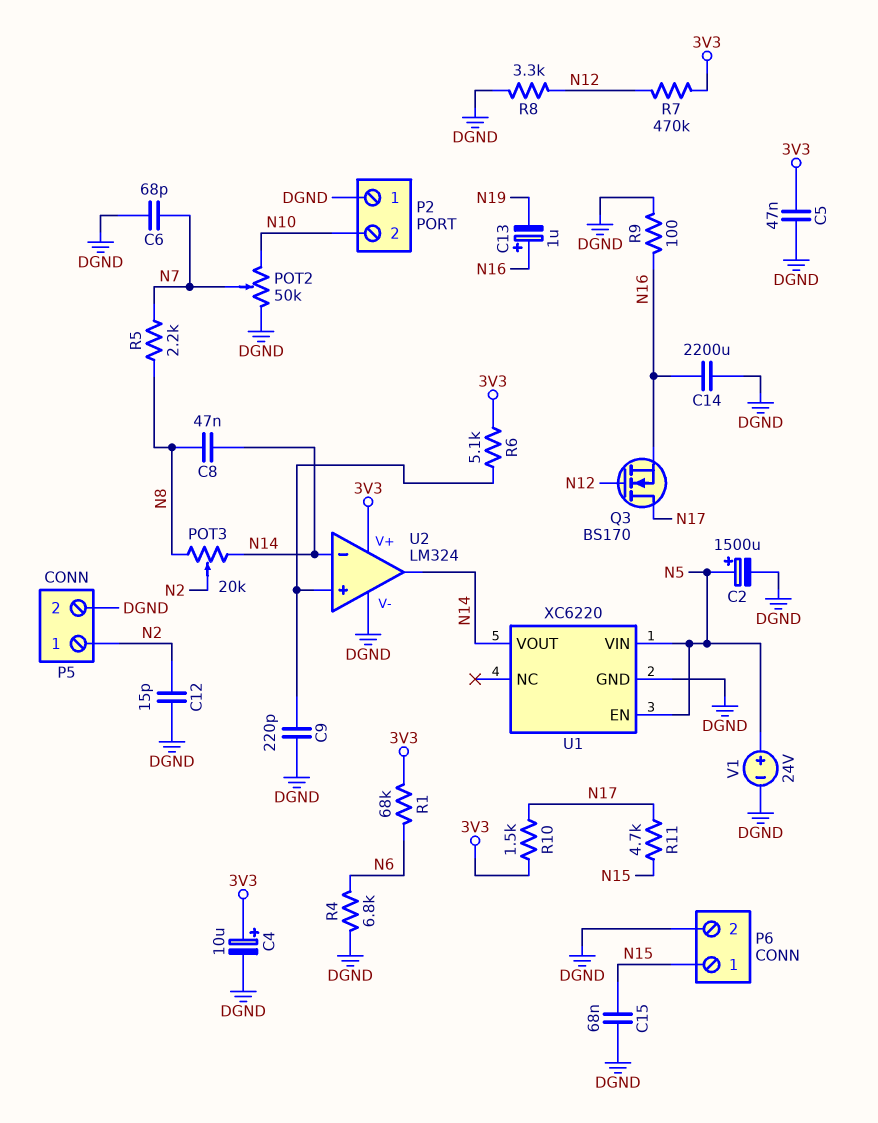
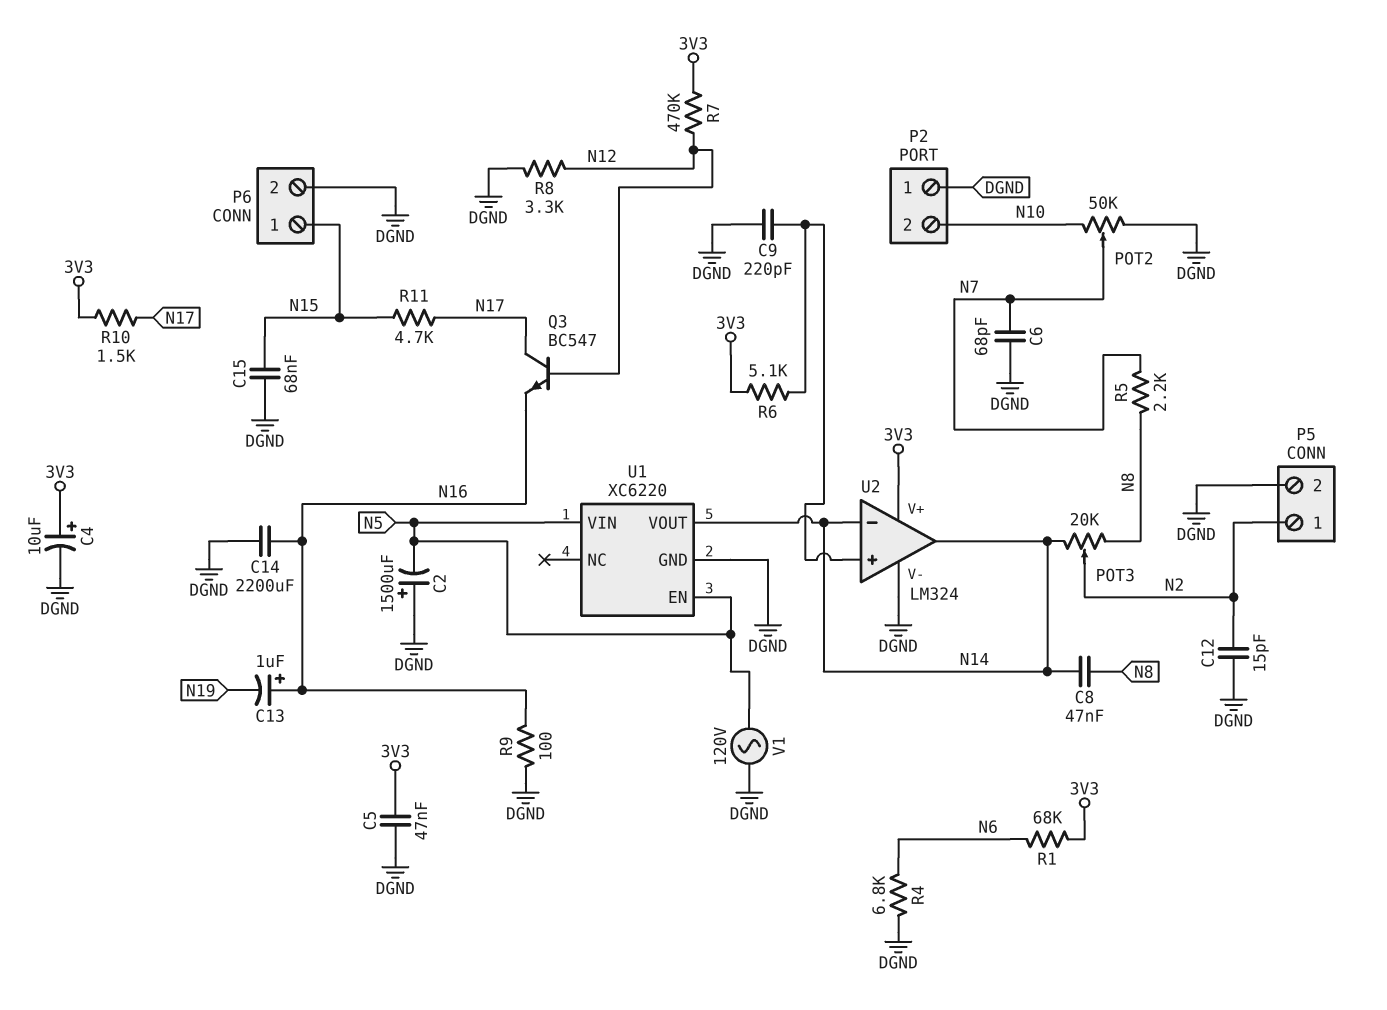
C2: 1500uF (plus N5, minus DGND) -> 1500uF (plus DGND, minus N5)
Q3: NMOS BS170 (G N12, D N17, S N16) -> NPN BC547 (B N12, C N17, E N16)
V1: 24V (plus N5, minus DGND) -> AC 120V (DGND, N5)

